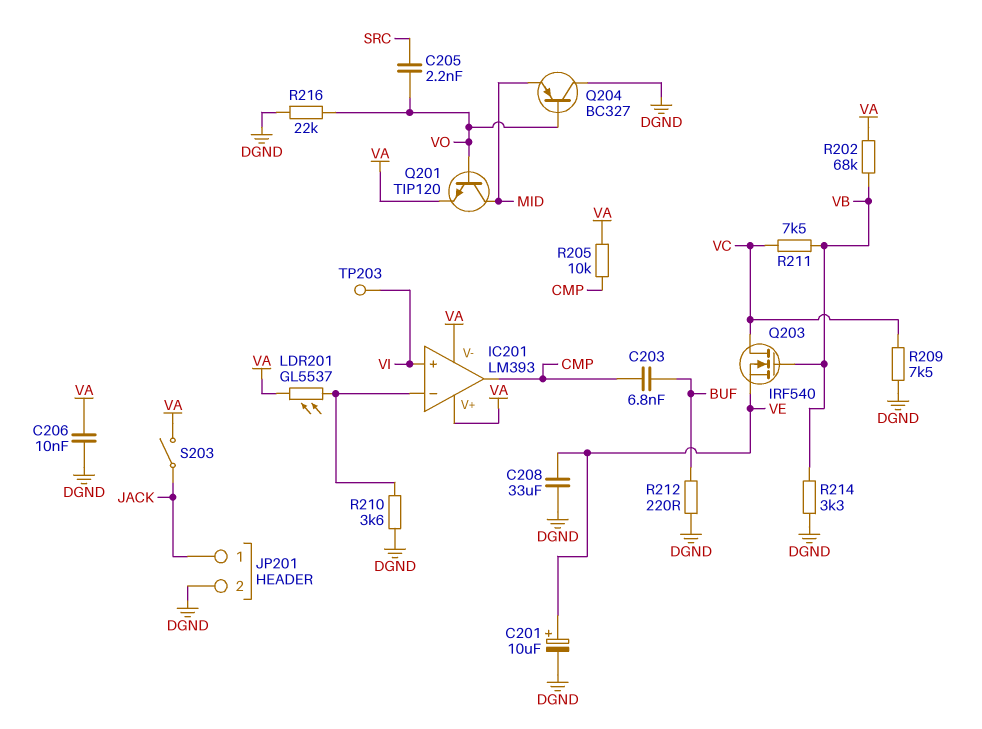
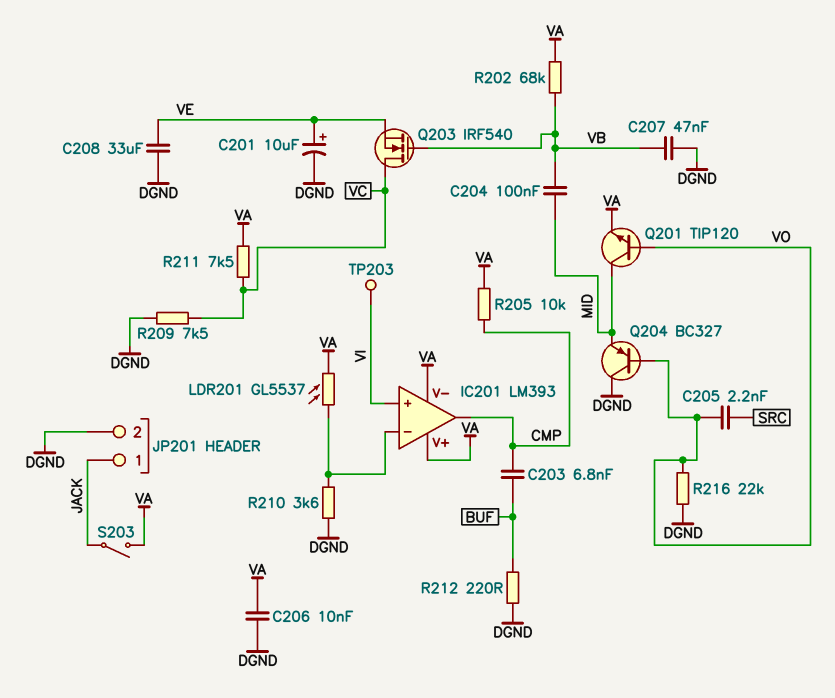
C204: none -> 100nF (MID, VB)
C207: none -> 47nF (DGND, VB)
R211: 7.5k (VB, VC) -> 7.5k (VA, VC)
R214: 3.3k (DGND, VB) -> none

